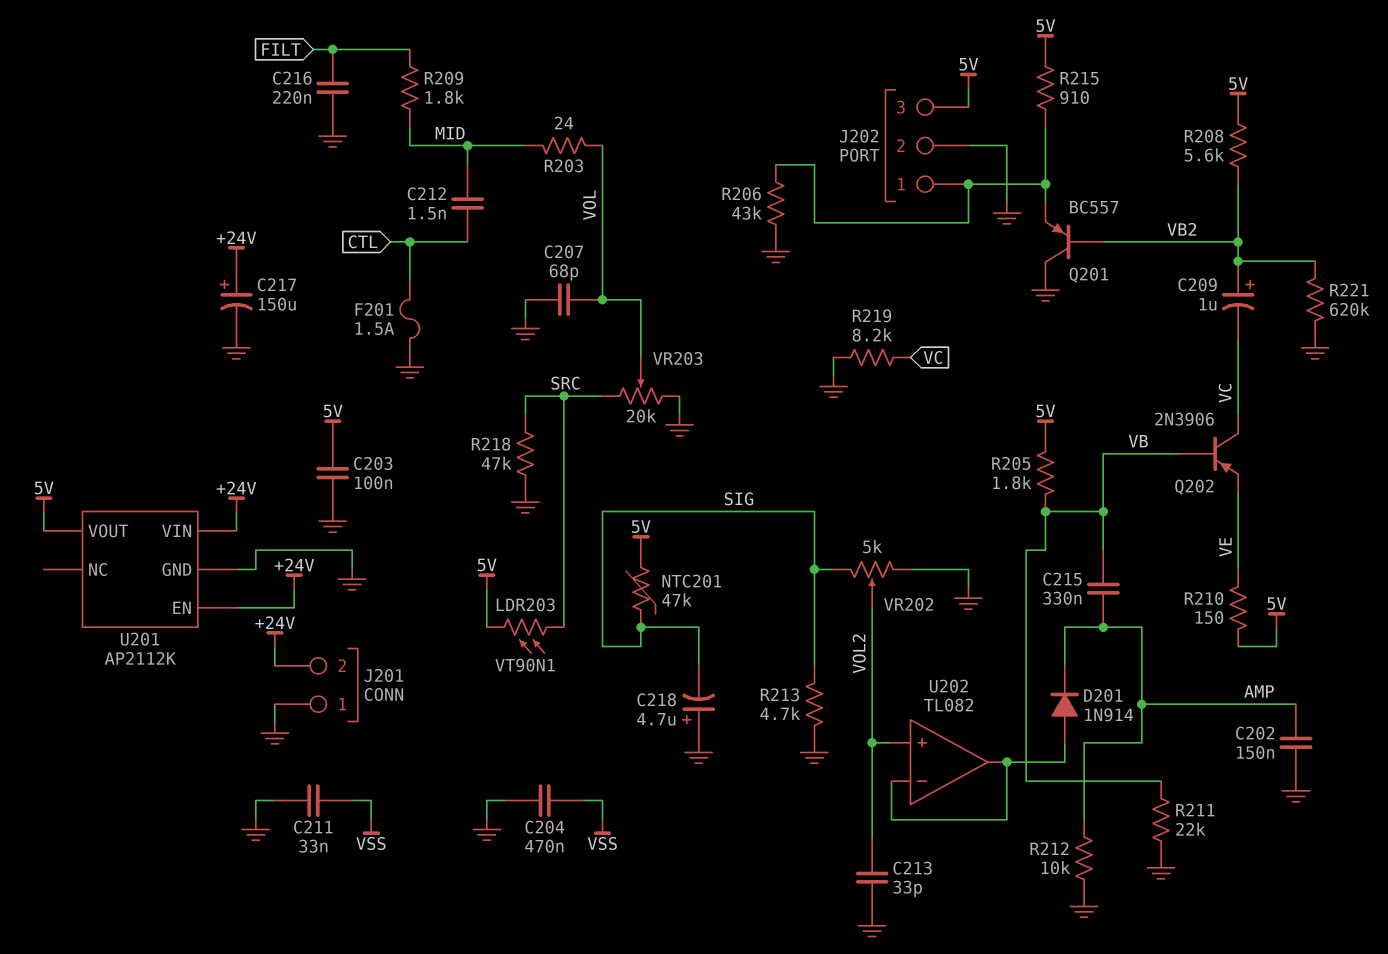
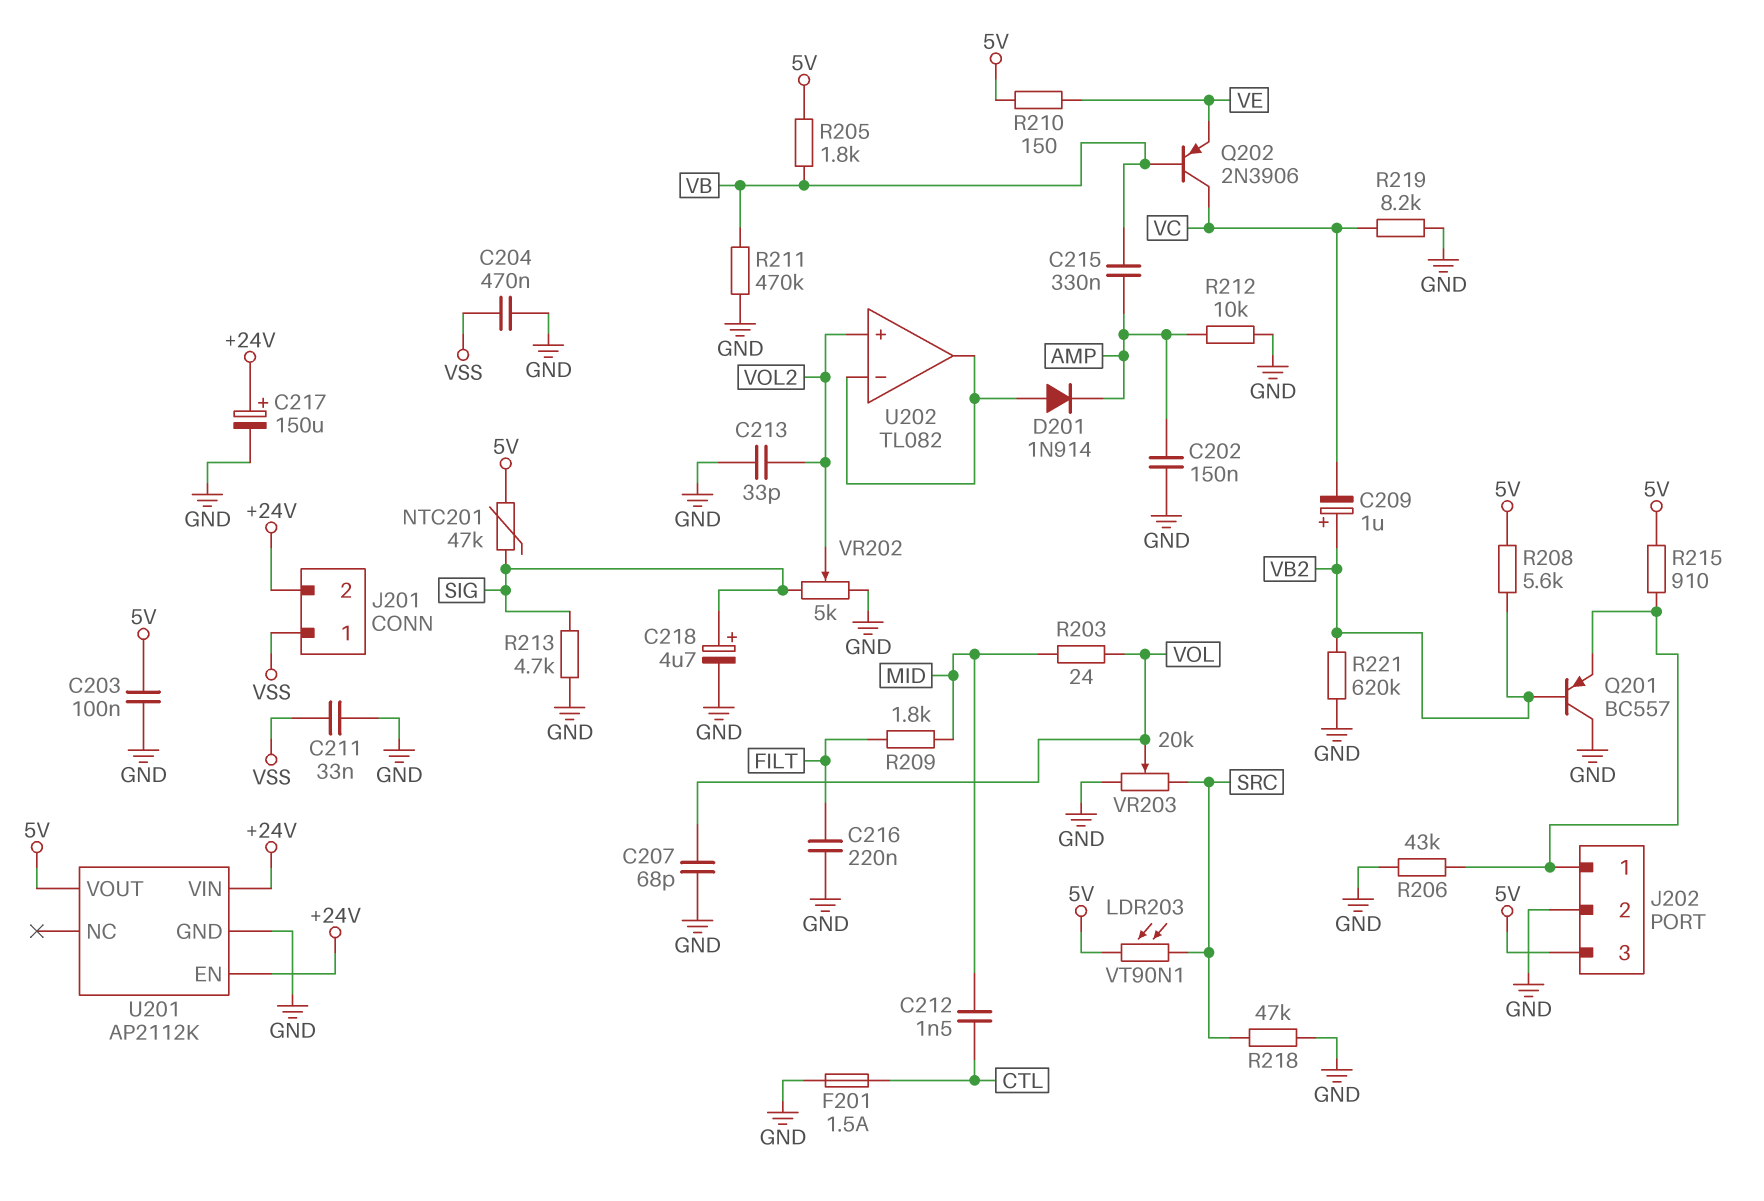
C218: 4.7uF (plus GND, minus SIG) -> 4.7uF (plus SIG, minus GND)
J201 pin 1: GND -> VSS
R211: 22k (GND, VB) -> 470k (GND, VB)

